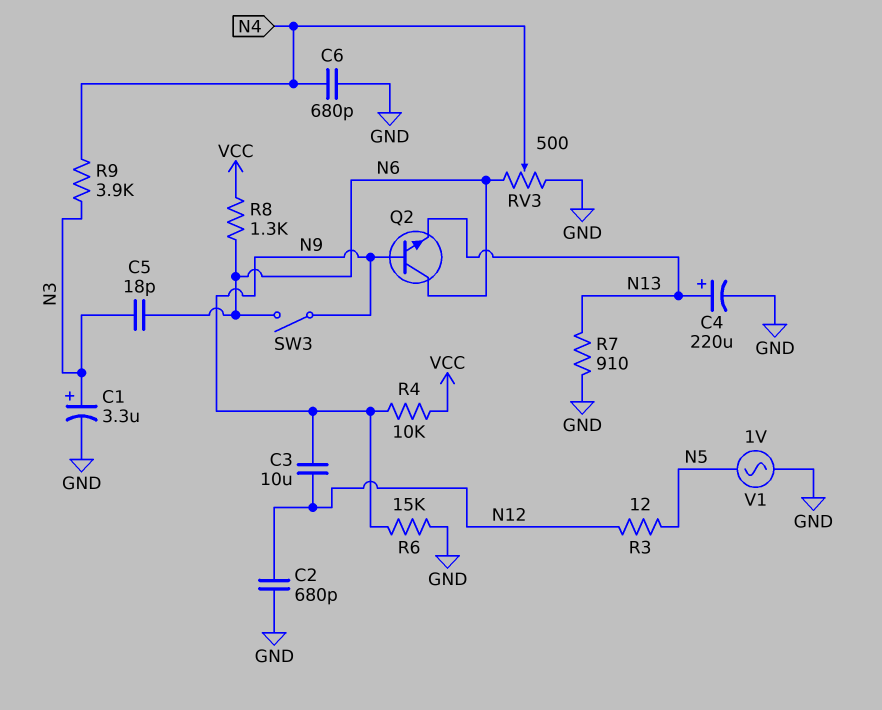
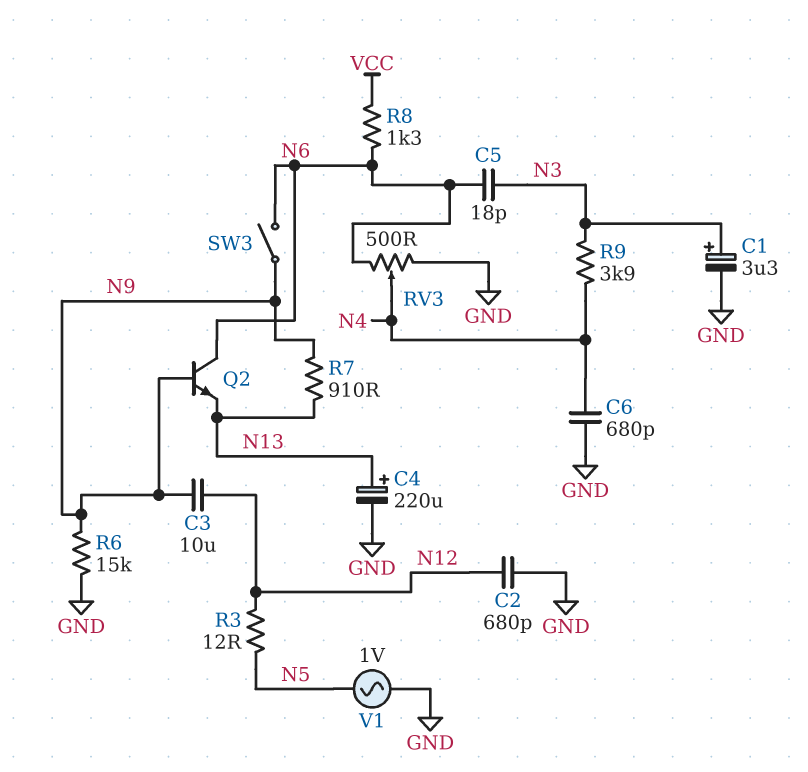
R4: 10k (N9, VCC) -> none
R7: 910 (GND, N13) -> 910 (N9, N13)

